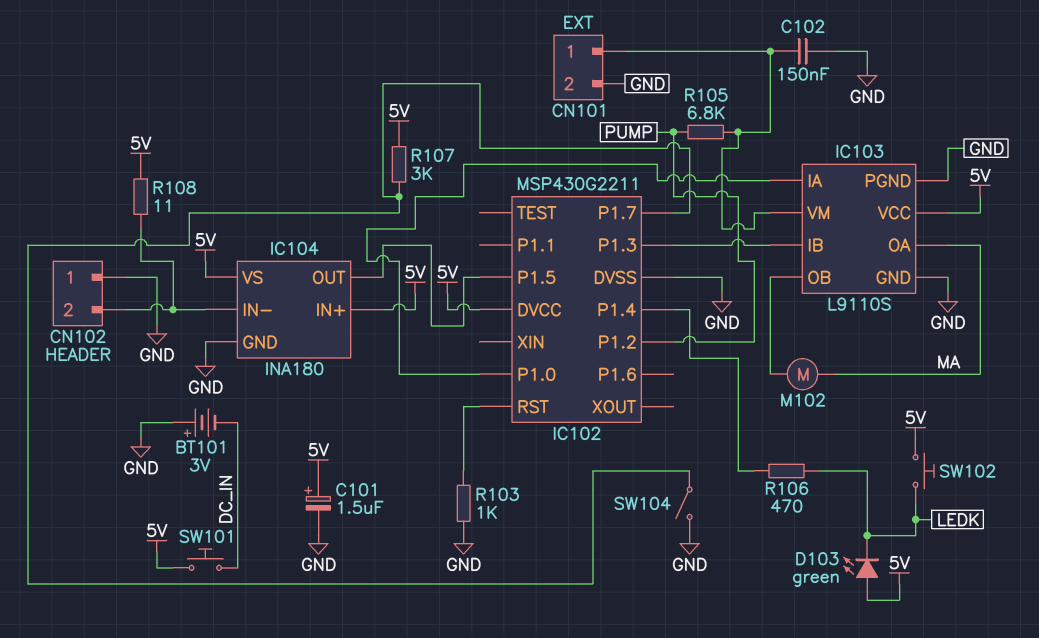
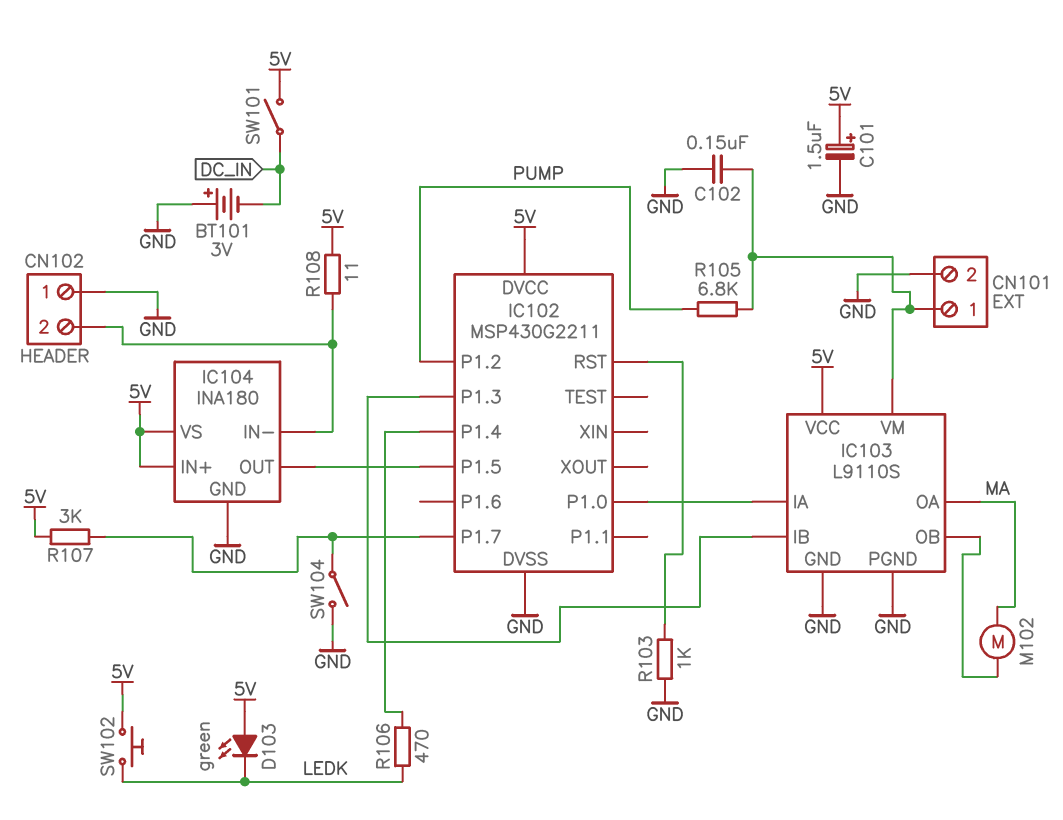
SW101: button (5V, DC_IN) -> switch (5V, DC_IN)

